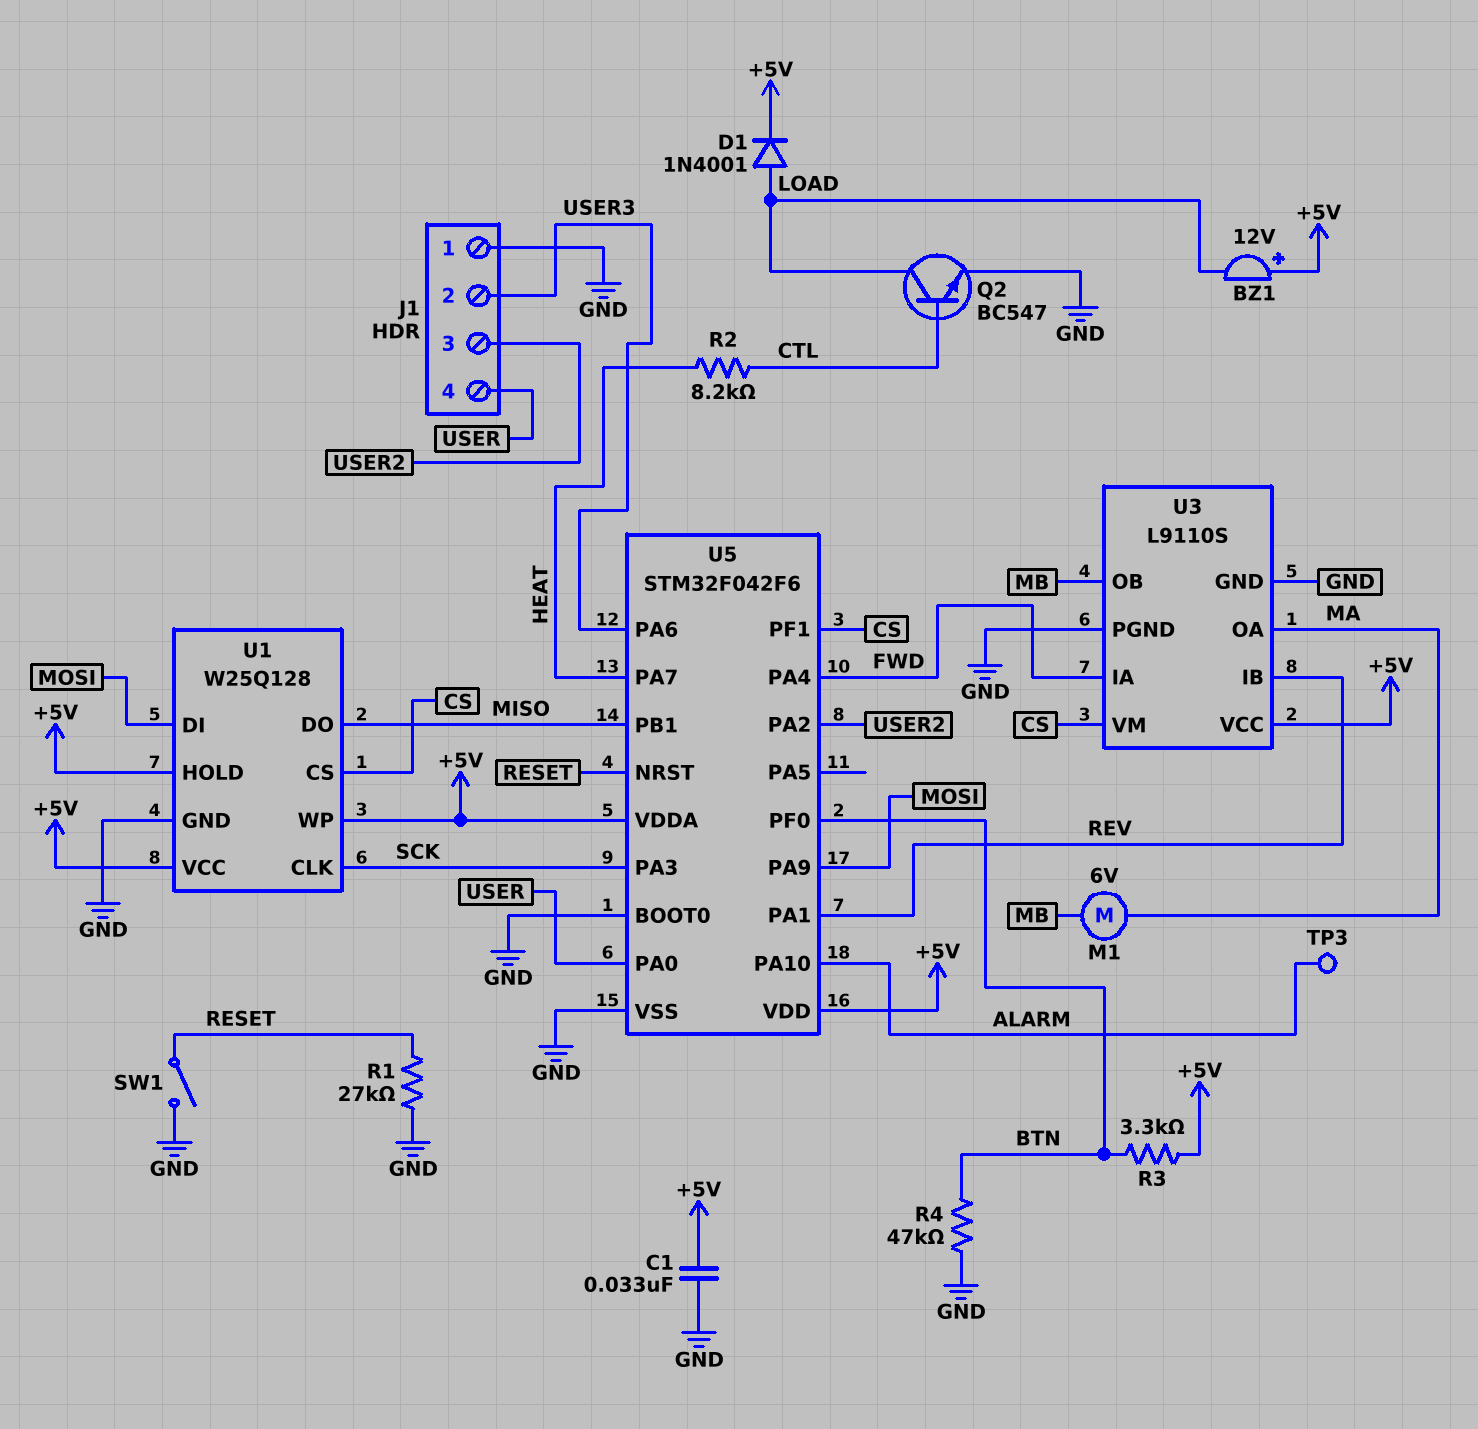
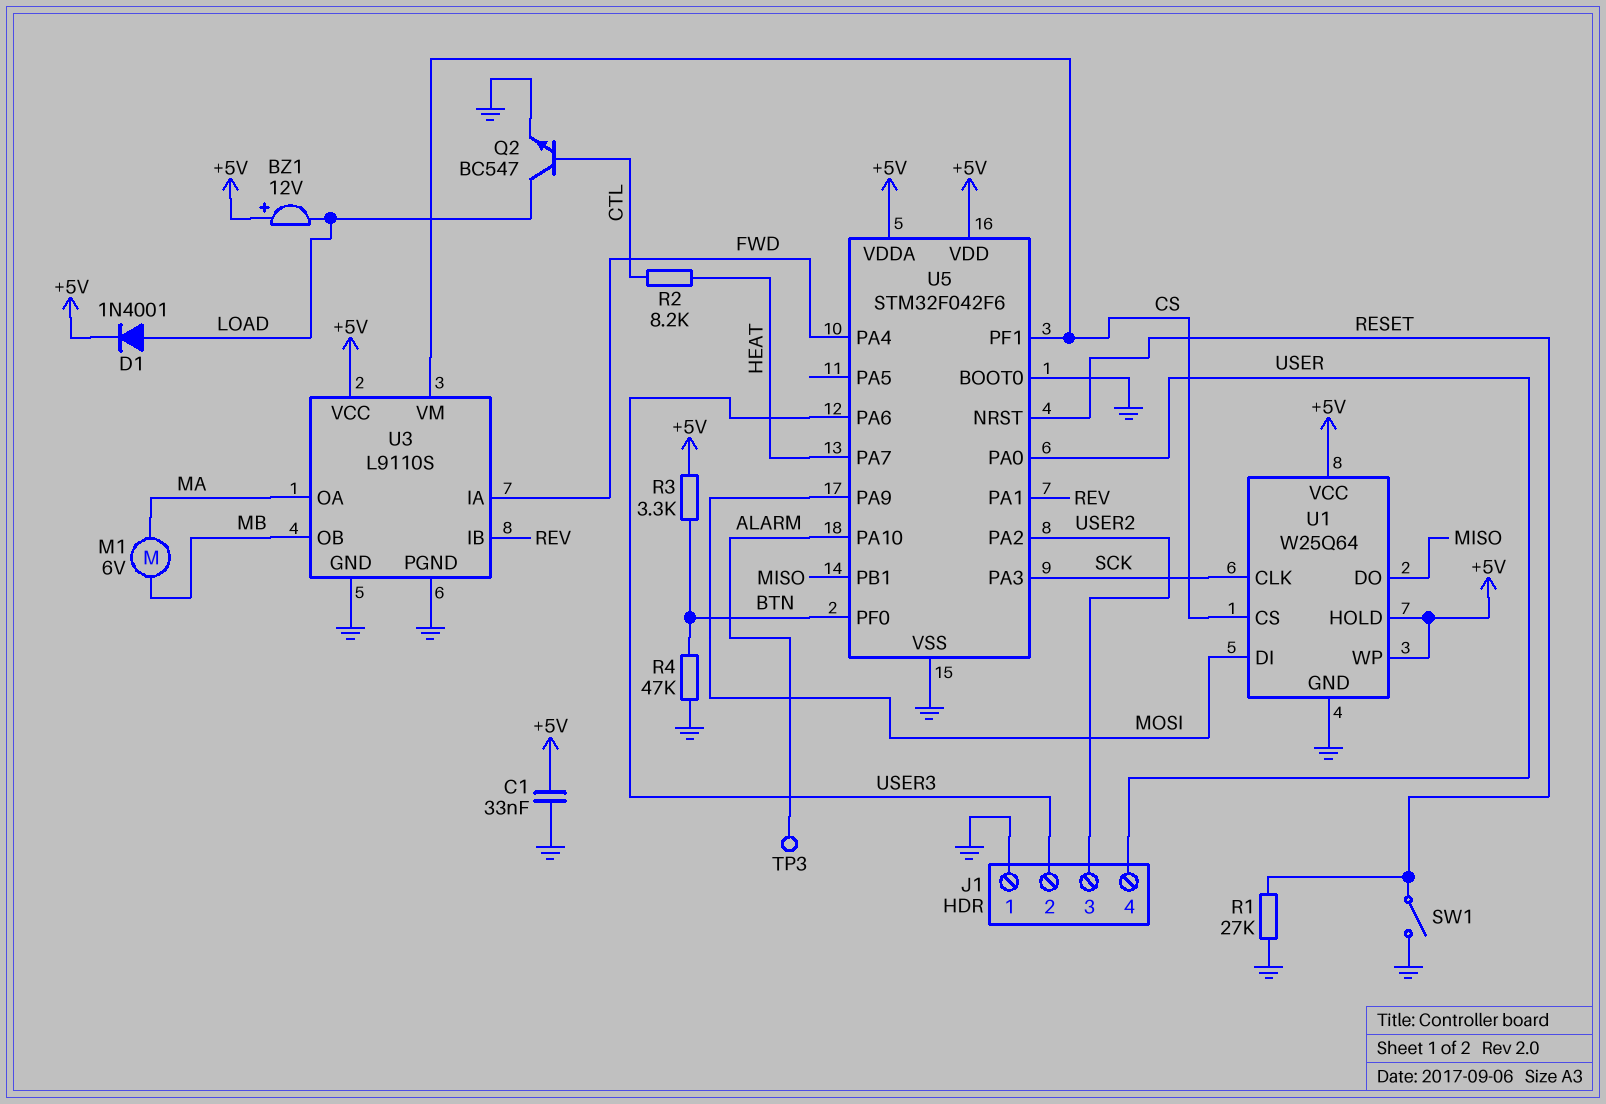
U1: W25Q128 -> W25Q64

